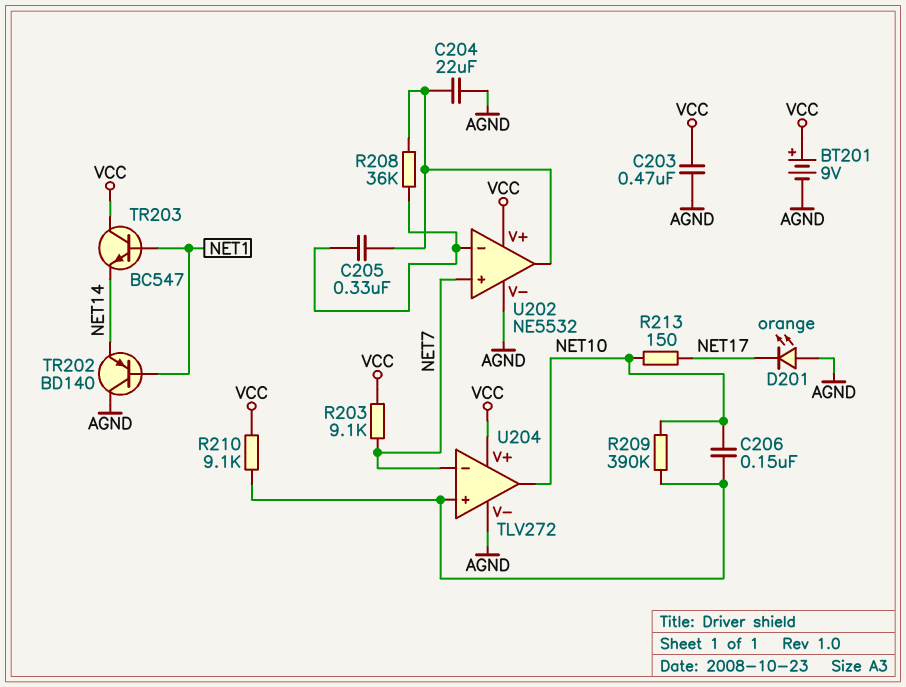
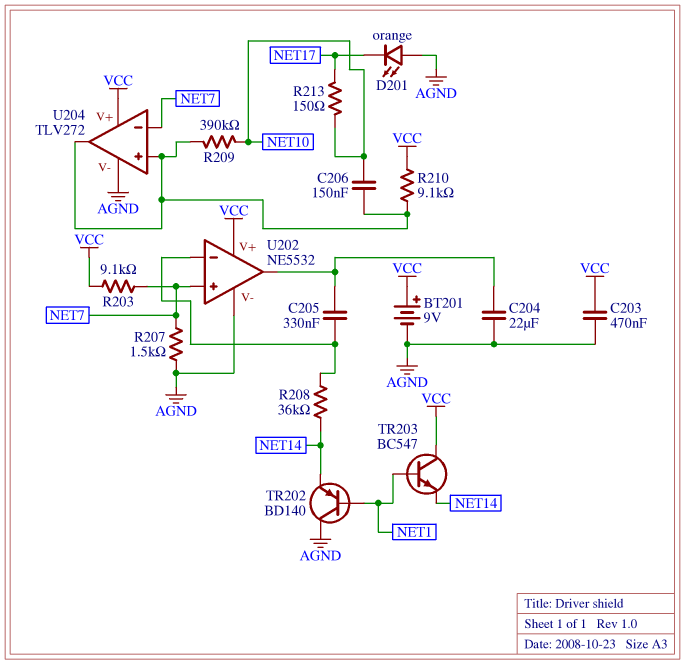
R207: none -> 1.5k (AGND, NET7)
R208: 36k (U202/in-, U202/out) -> 36k (NET14, U202/in-)
U204 pin out: NET10 -> U204/in+

